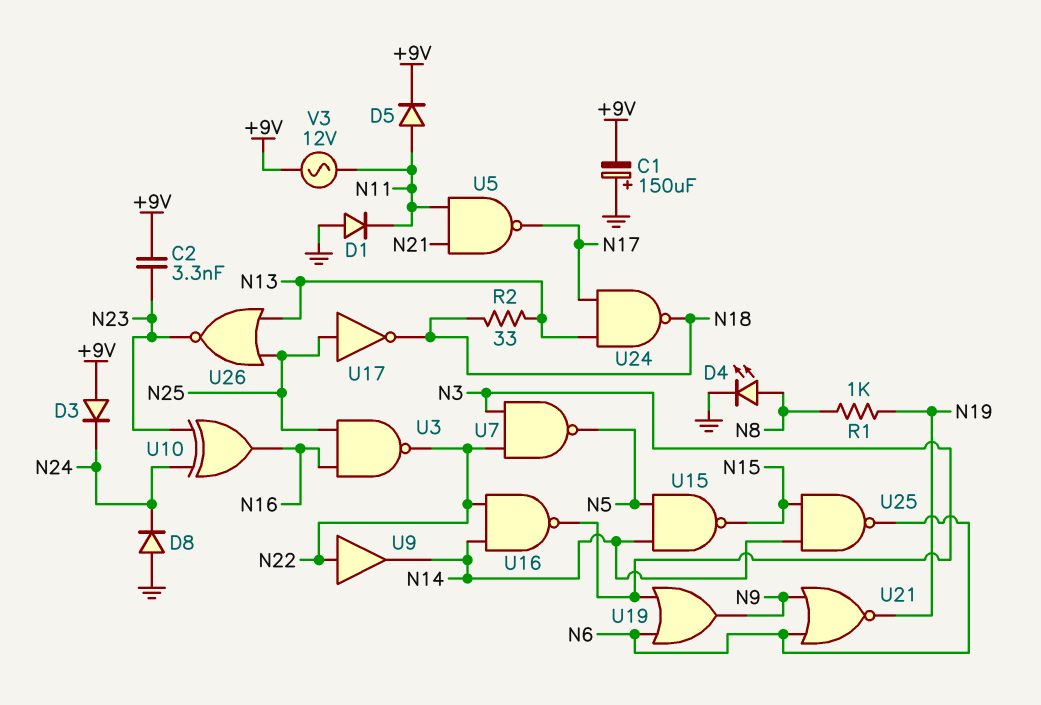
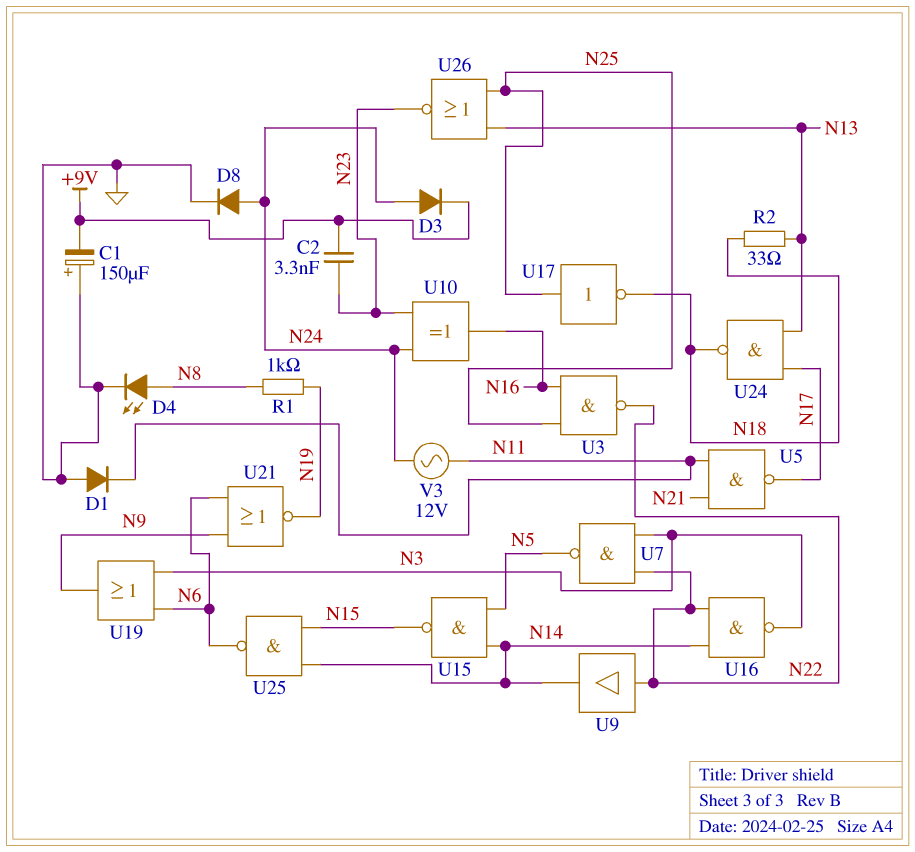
D3: diode (A +9V, K N24) -> diode (A N24, K +9V)
D5: diode (A N11, K +9V) -> none
D8: diode (A GND, K N24) -> diode (A N24, K GND)
V3: AC 12V (+9V, N11) -> AC 12V (N11, N24)

